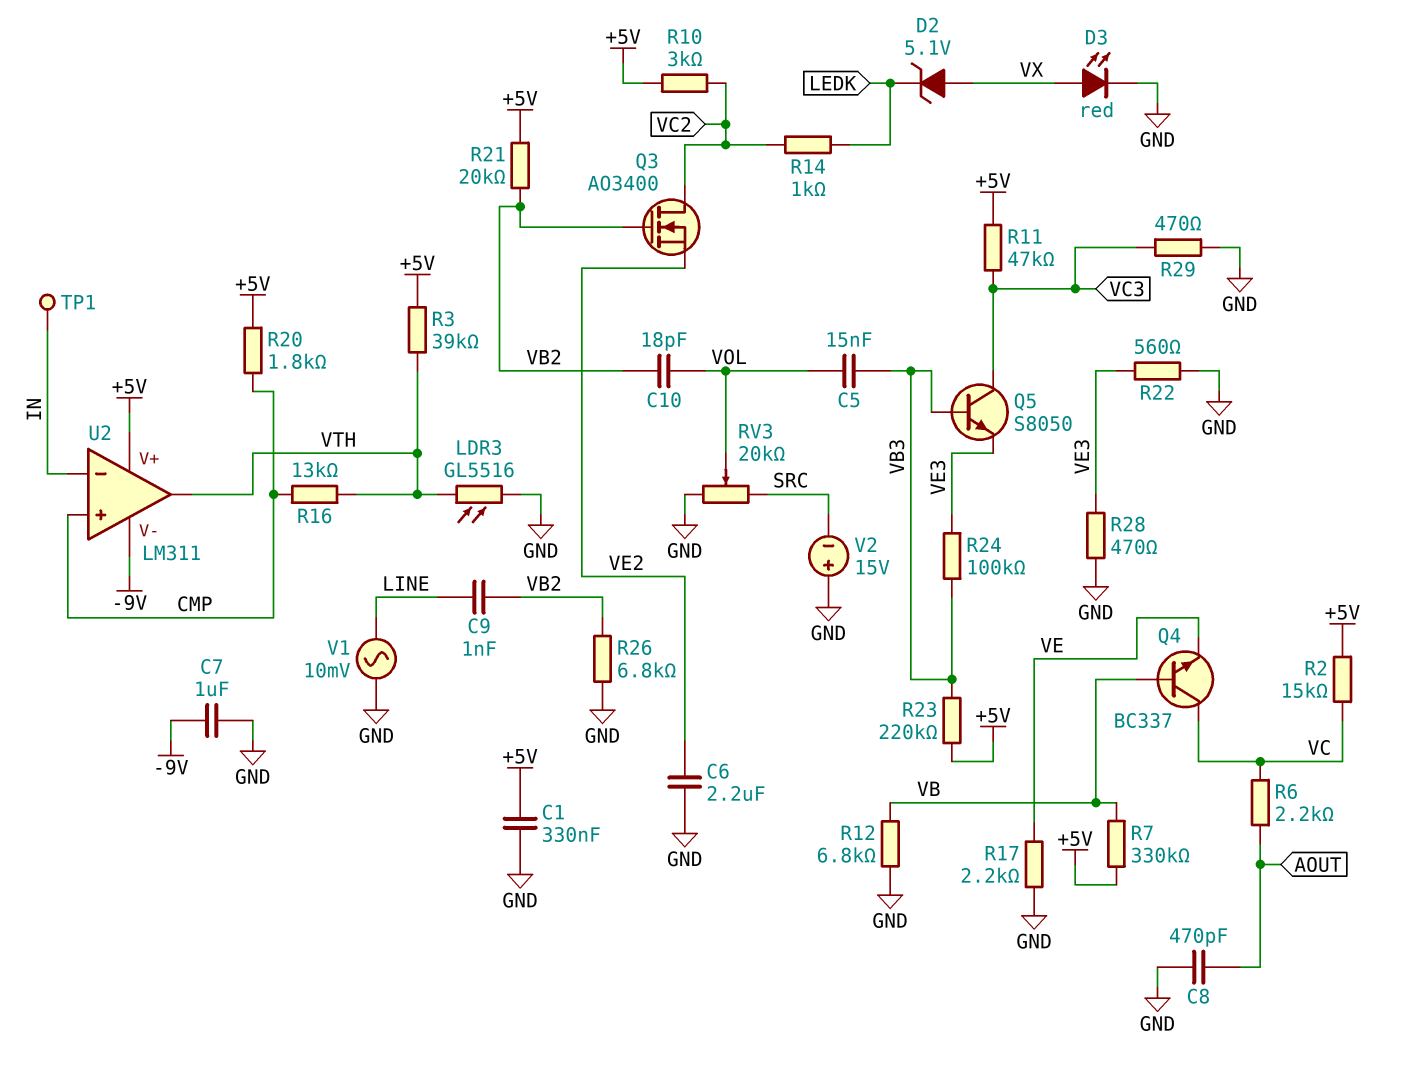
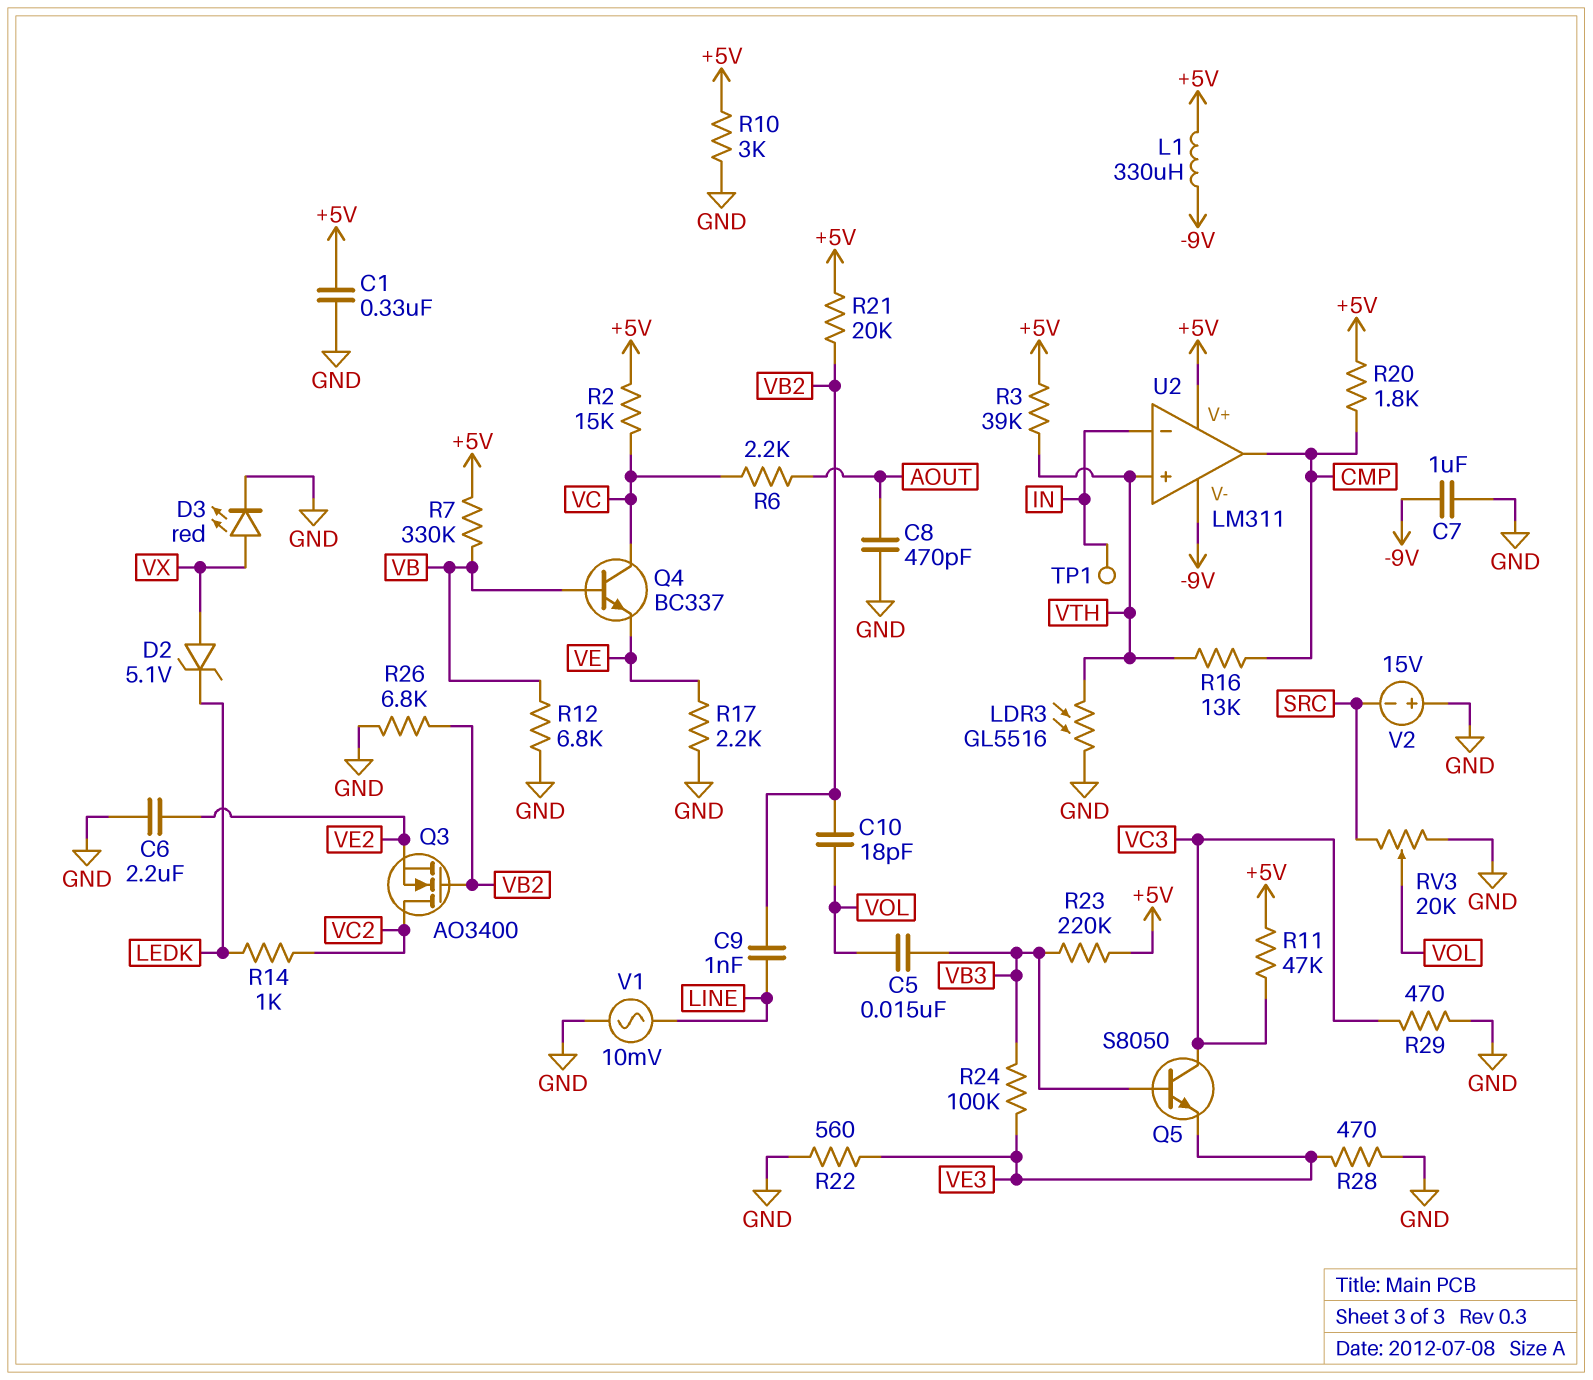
L1: none -> 330uH (+5V, -9V)
R10: 3k (+5V, VC2) -> 3k (+5V, GND)
U2 pin in+: CMP -> VTH
U2 pin out: VTH -> CMP

